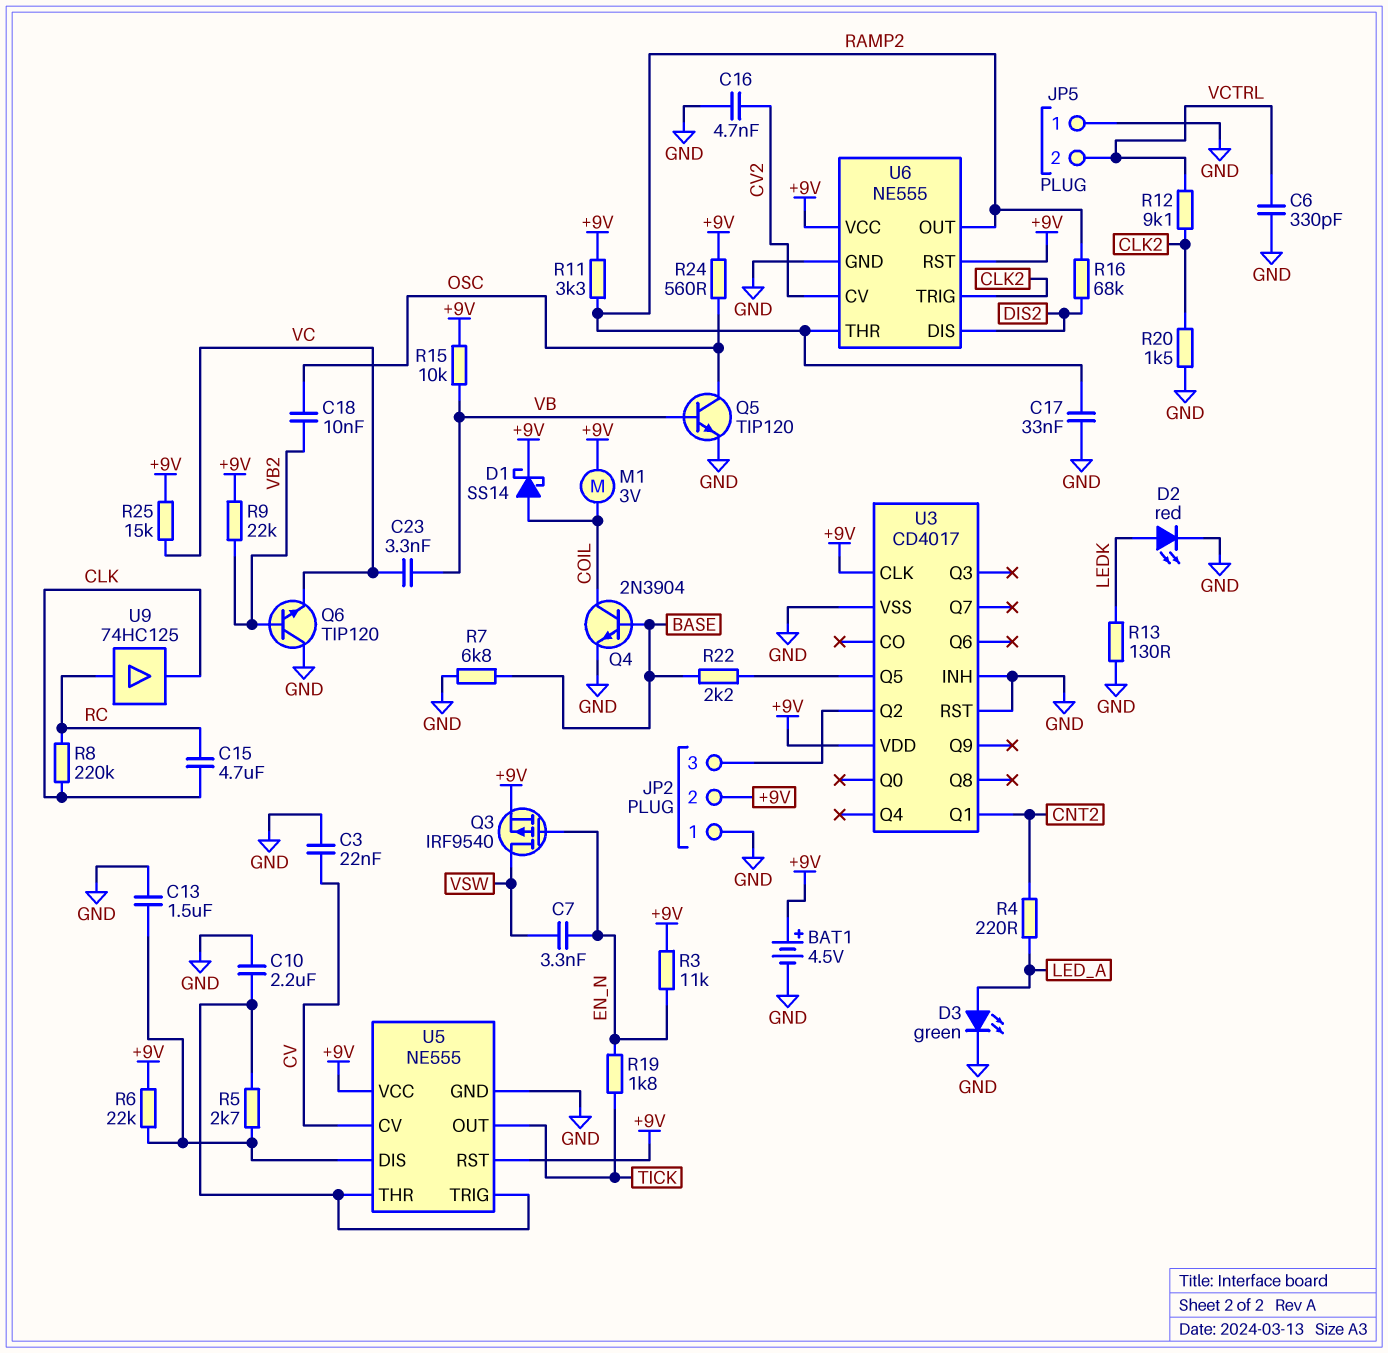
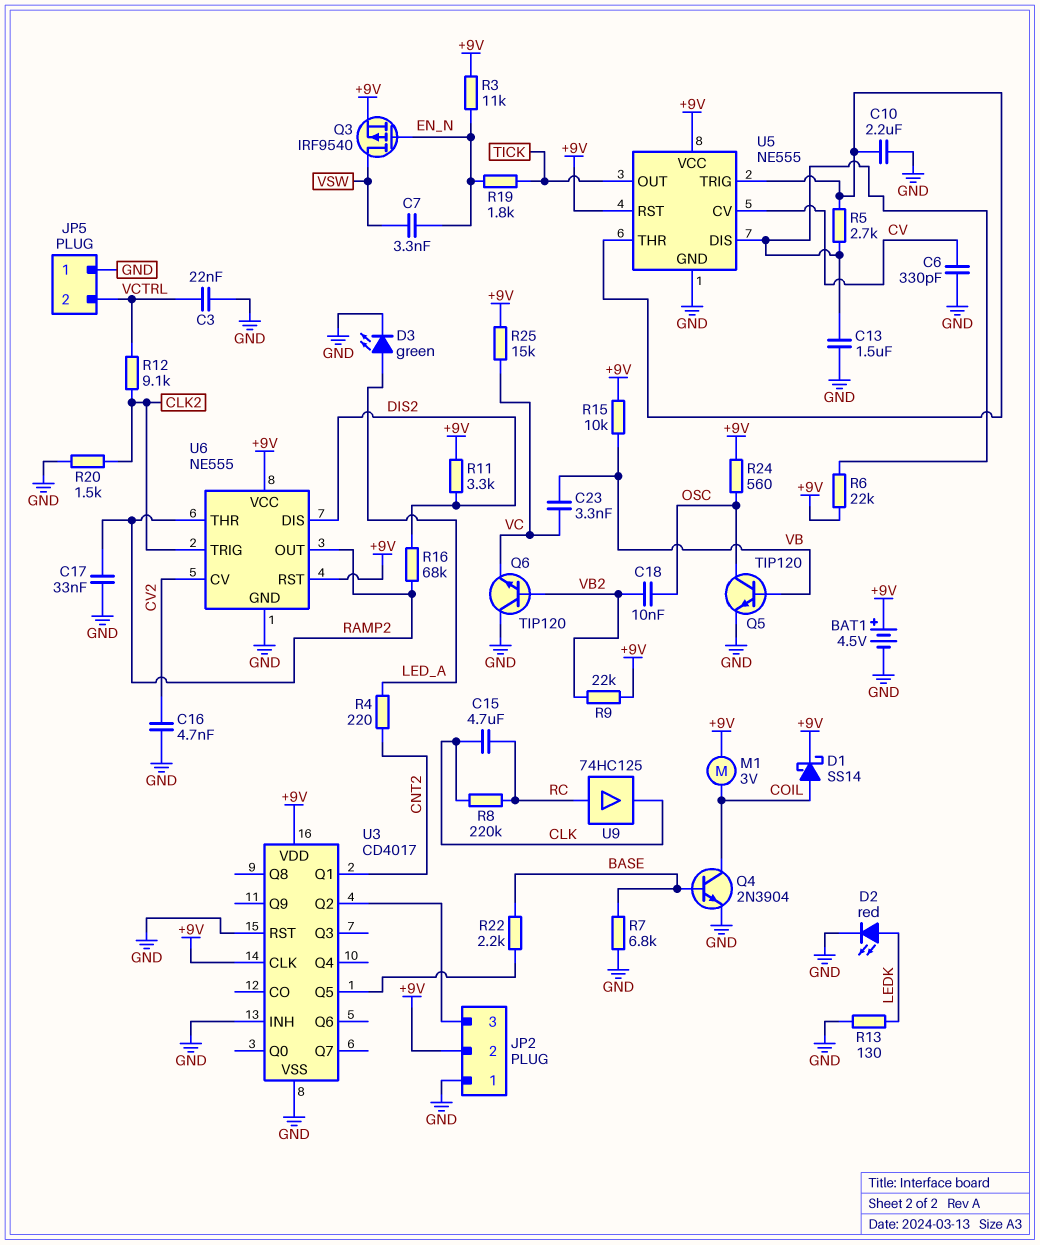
C3: 22nF (CV, GND) -> 22nF (GND, VCTRL)
C6: 330pF (GND, VCTRL) -> 330pF (CV, GND)
R11: 3.3k (+9V, RAMP2) -> 3.3k (+9V, DIS2)

